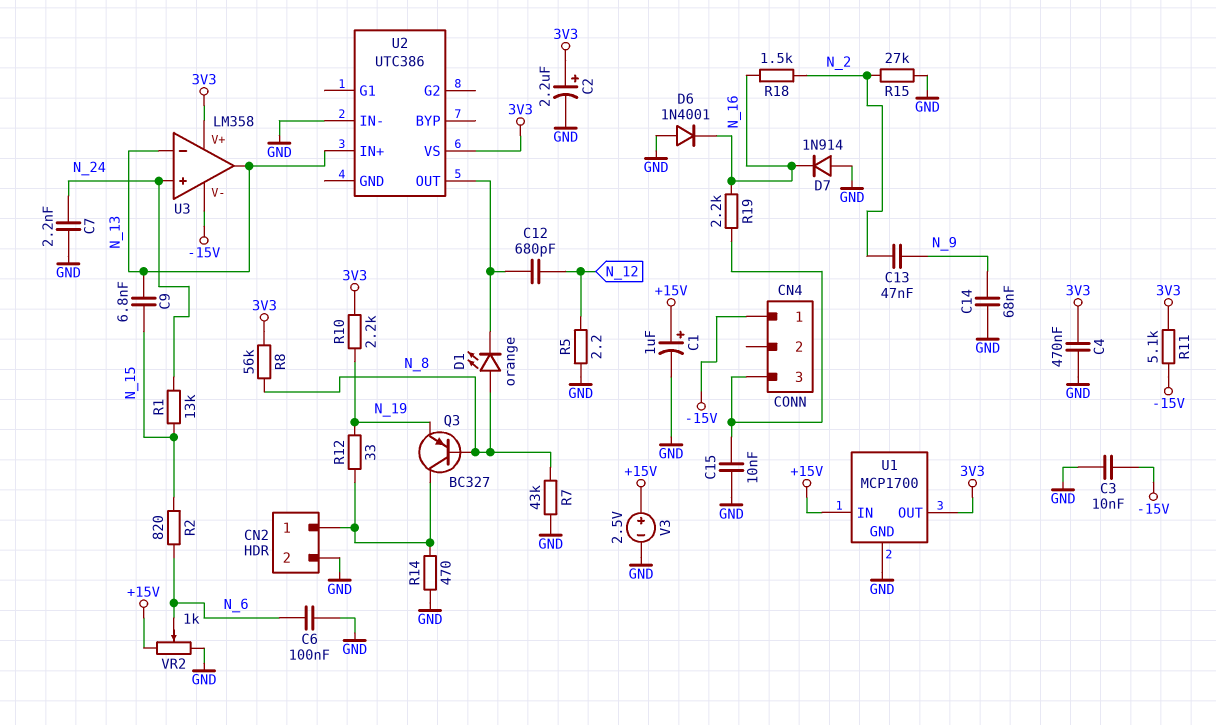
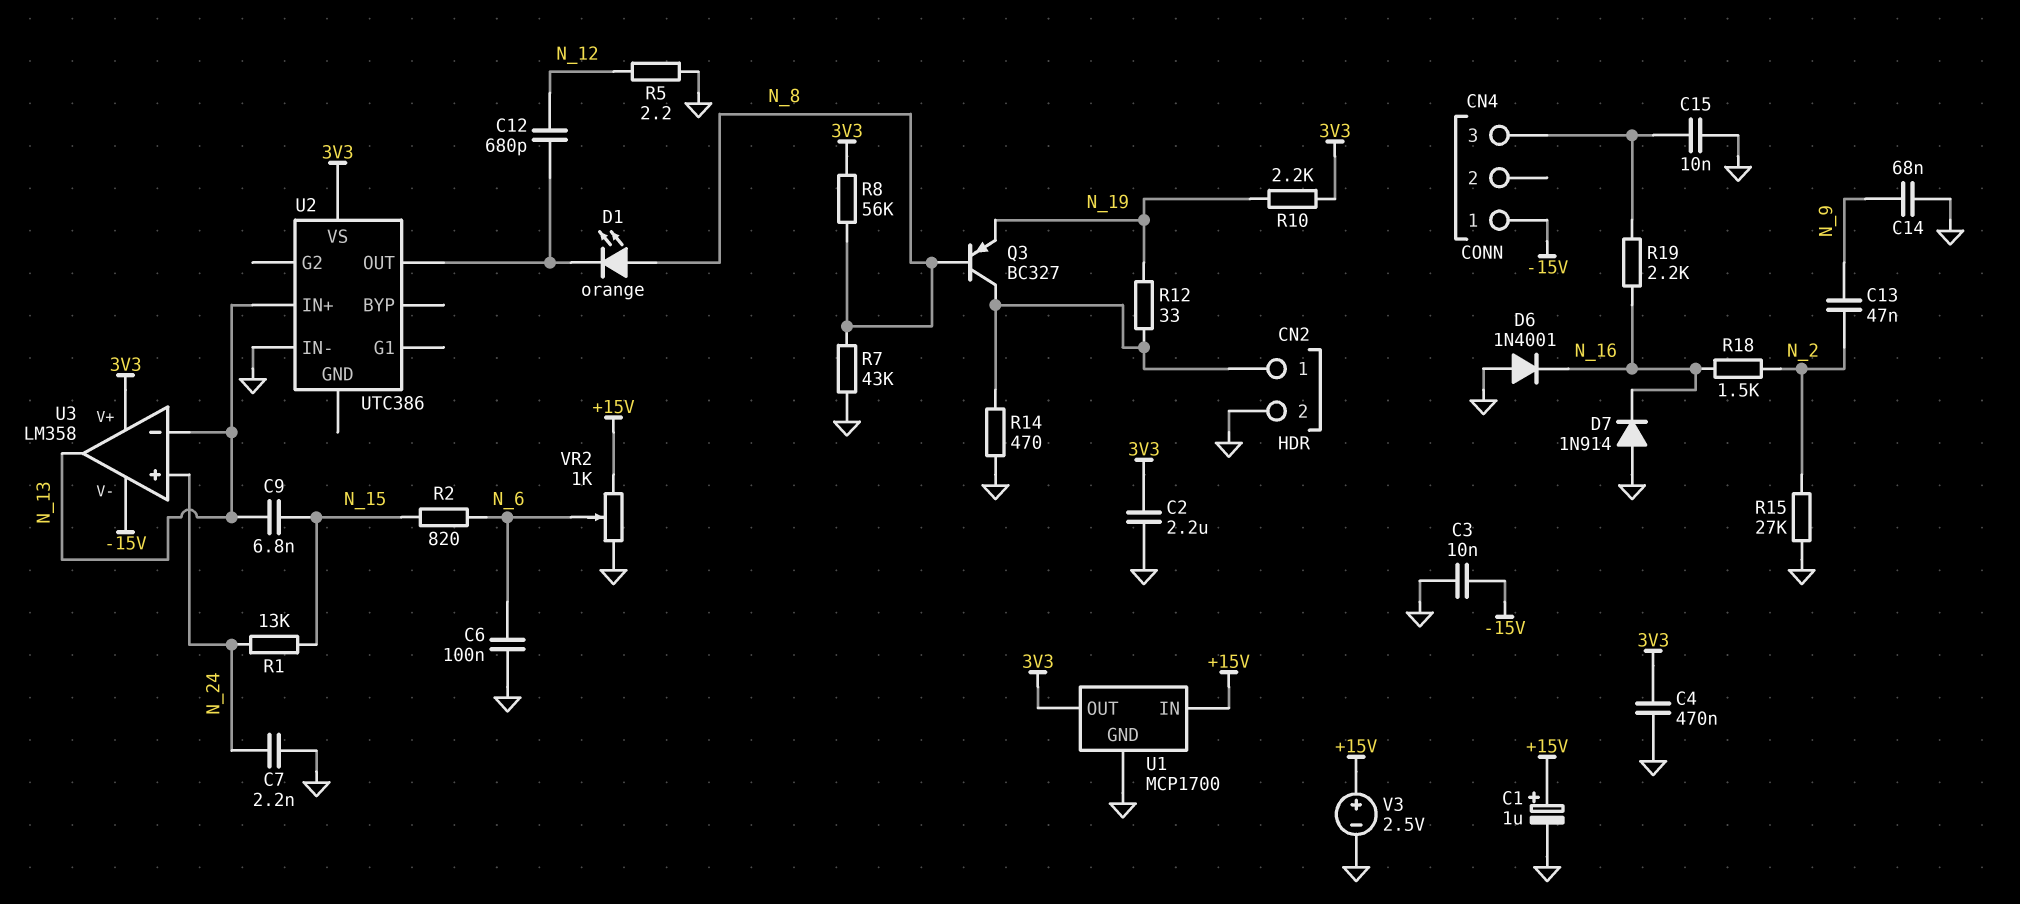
C2: 2.2uF (plus 3V3, minus GND) -> 2.2uF (3V3, GND)
R11: 5.1k (-15V, 3V3) -> none

